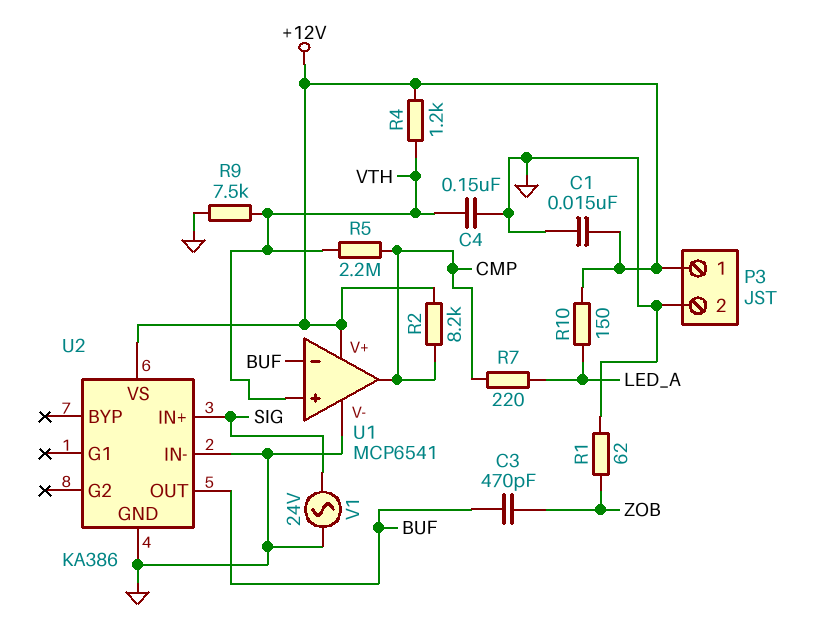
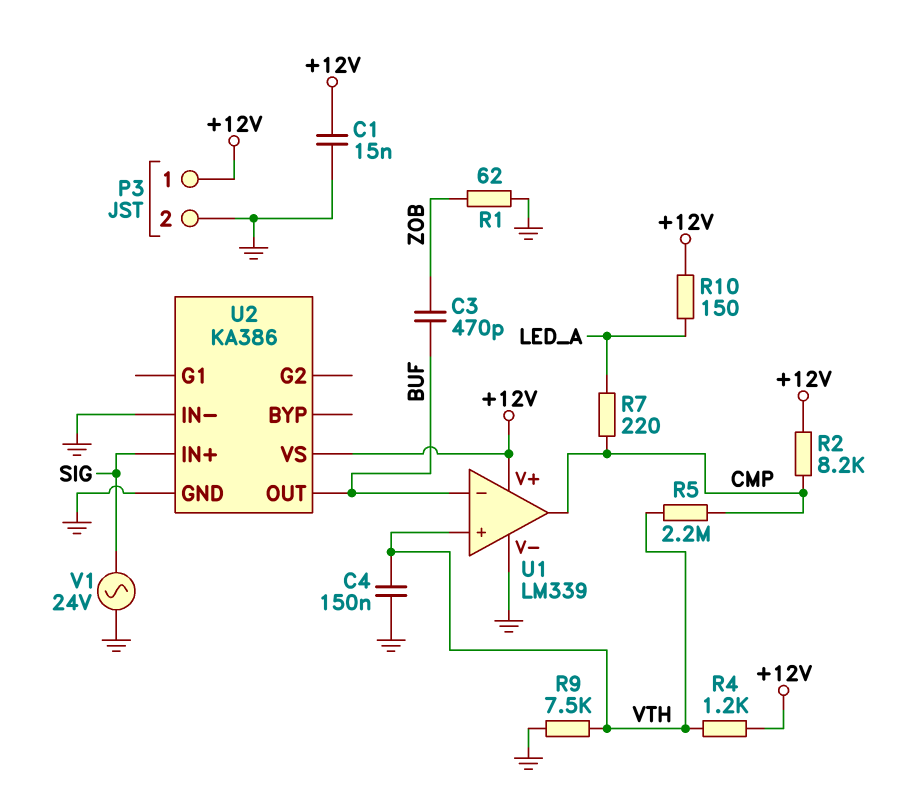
U1: MCP6541 -> LM339

